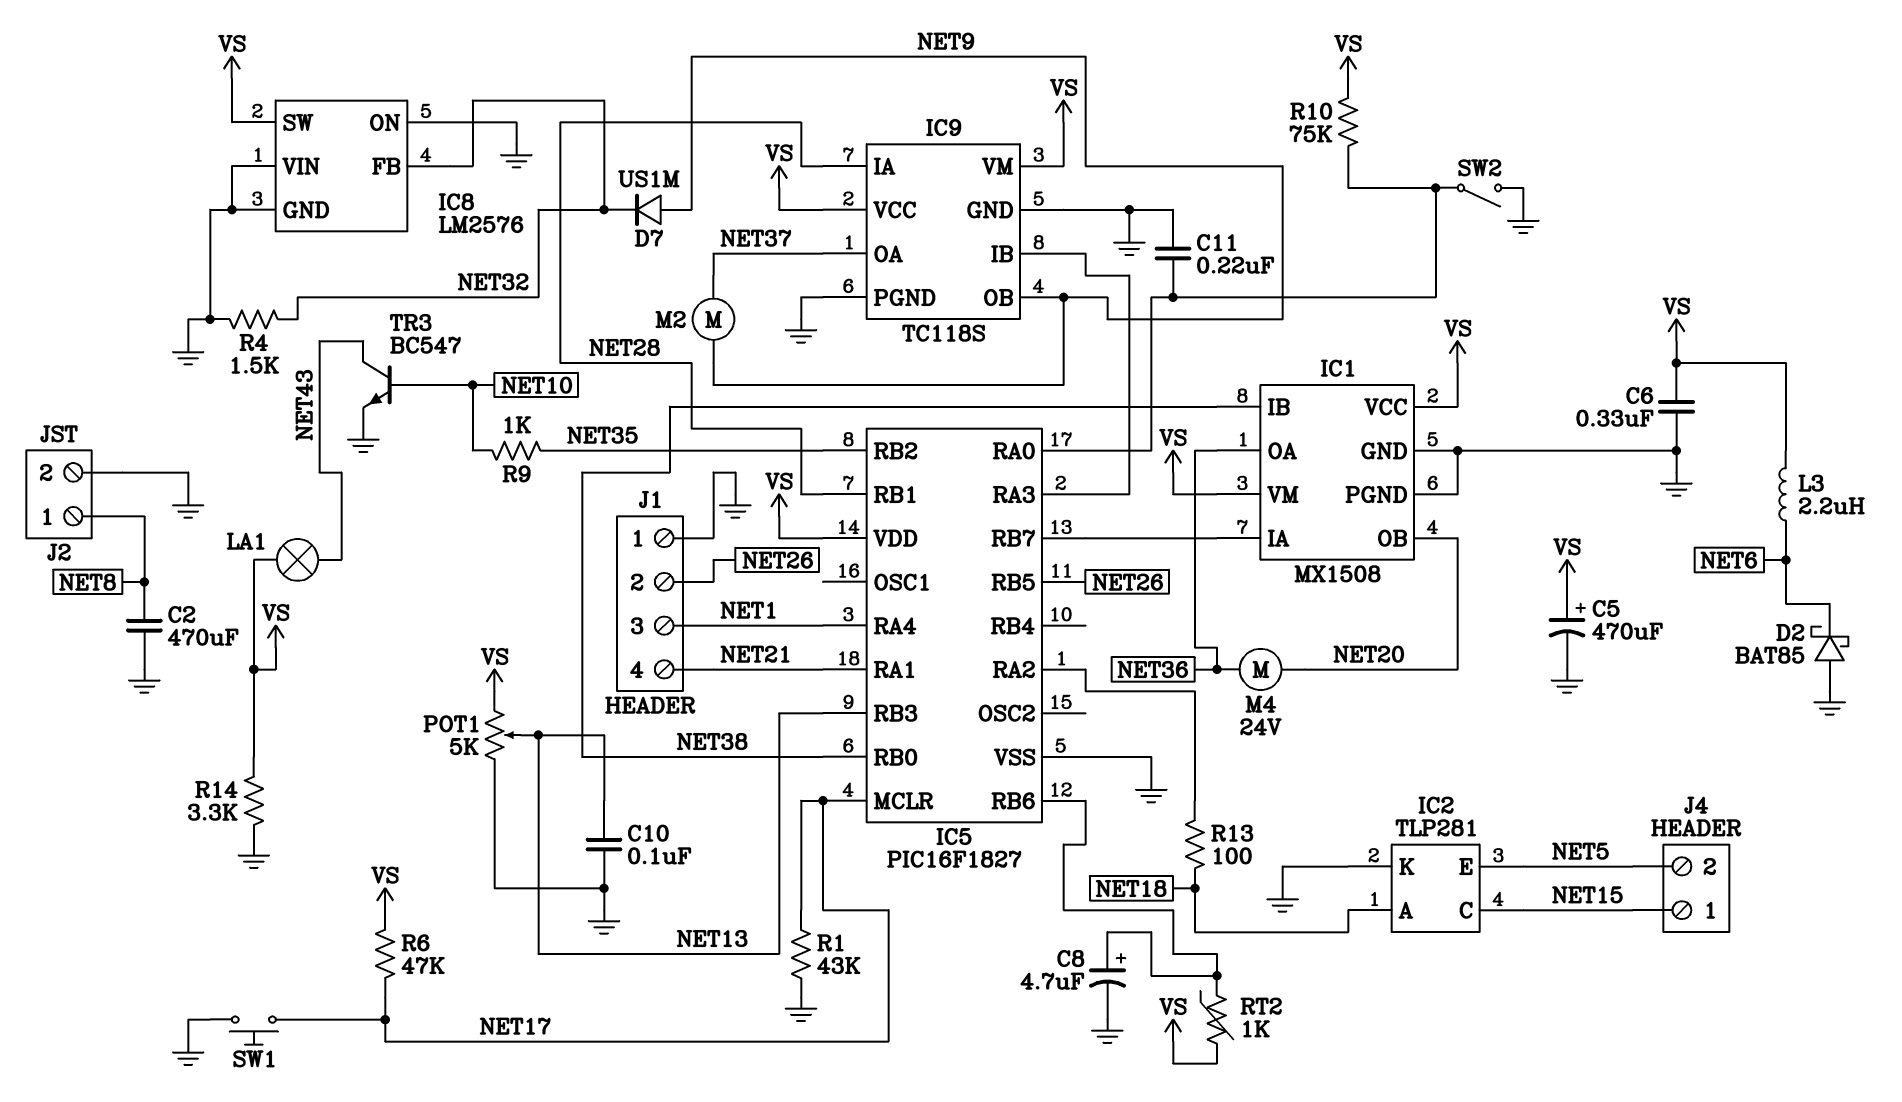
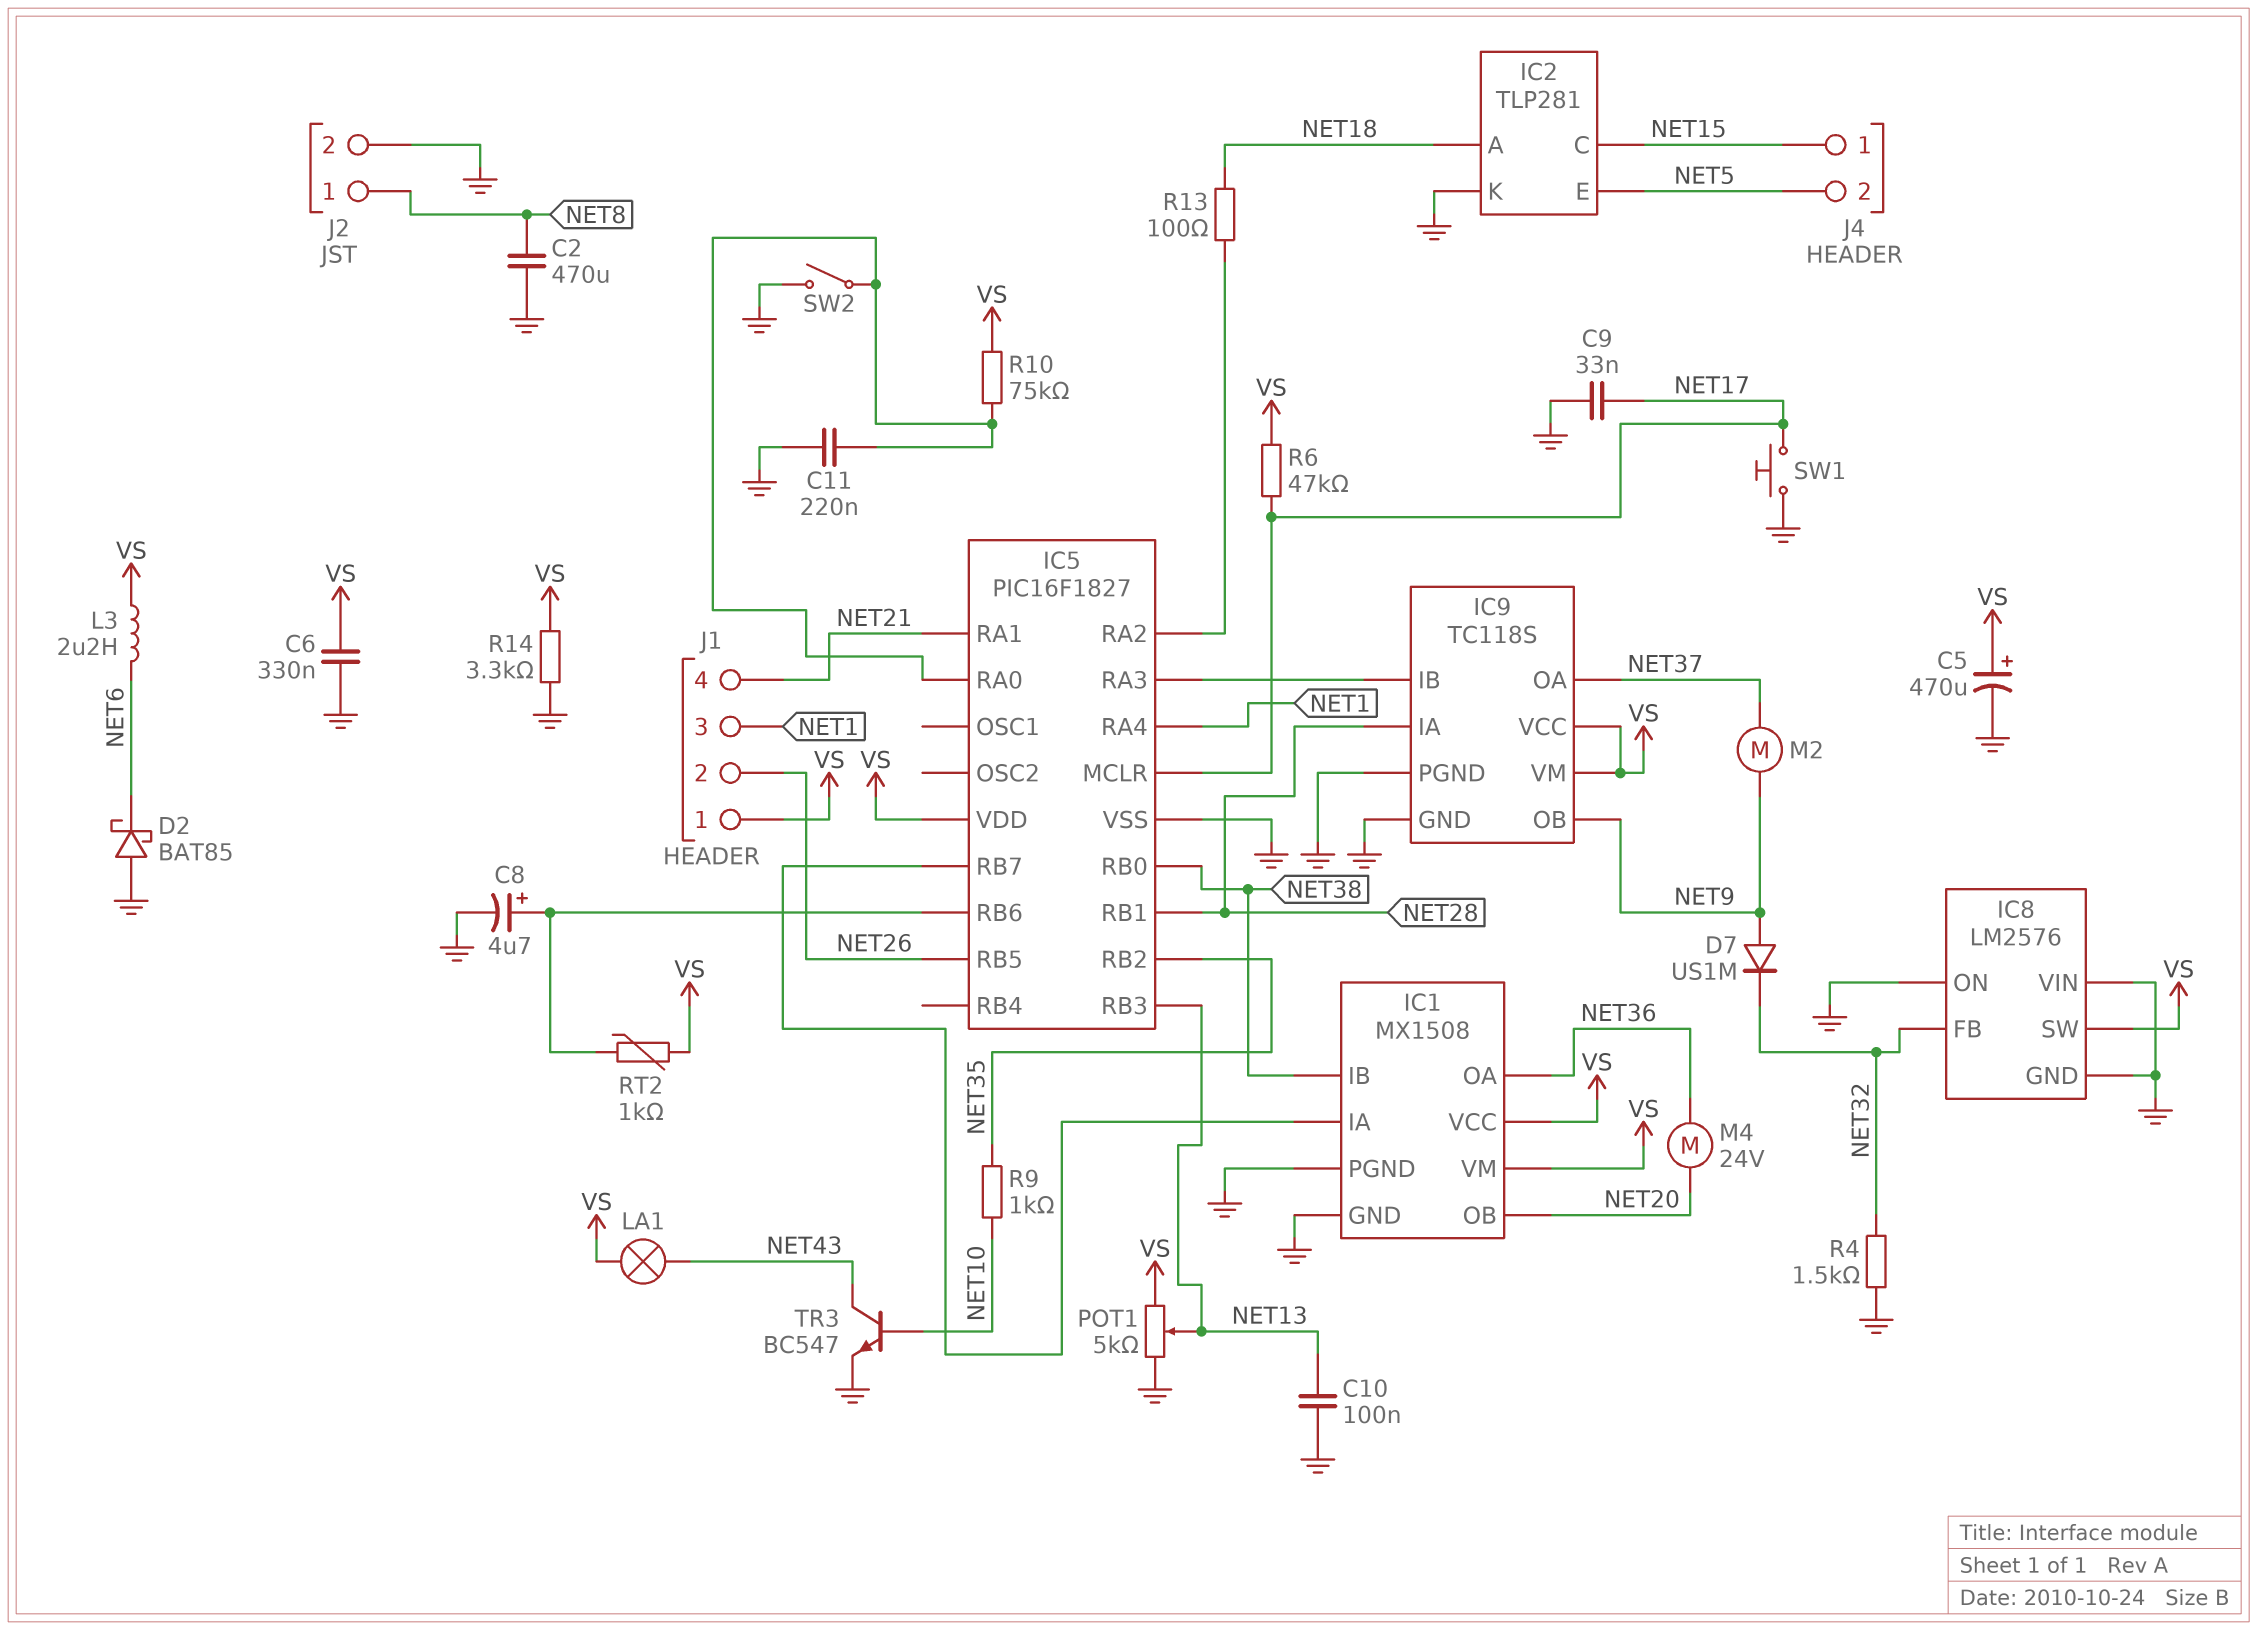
C9: none -> 33nF (GND, NET17)
J1 pin 1: GND -> VS
R1: 43k (GND, NET17) -> none

